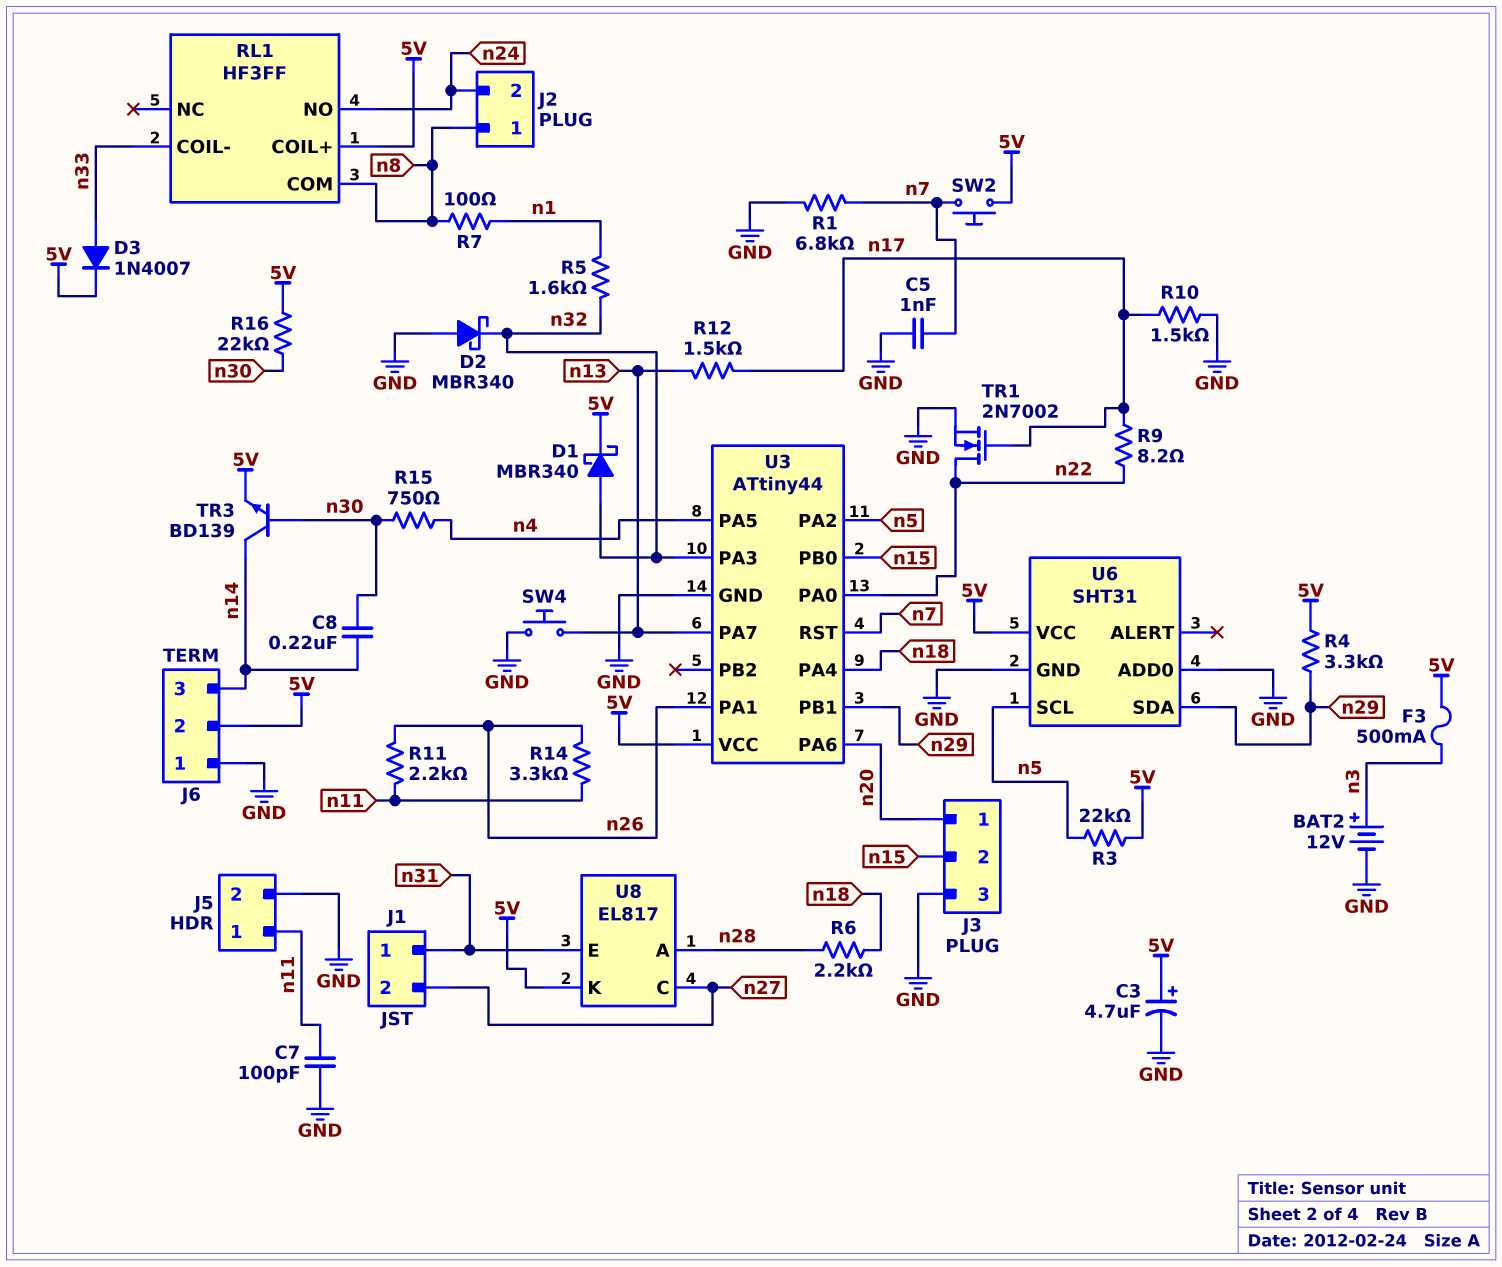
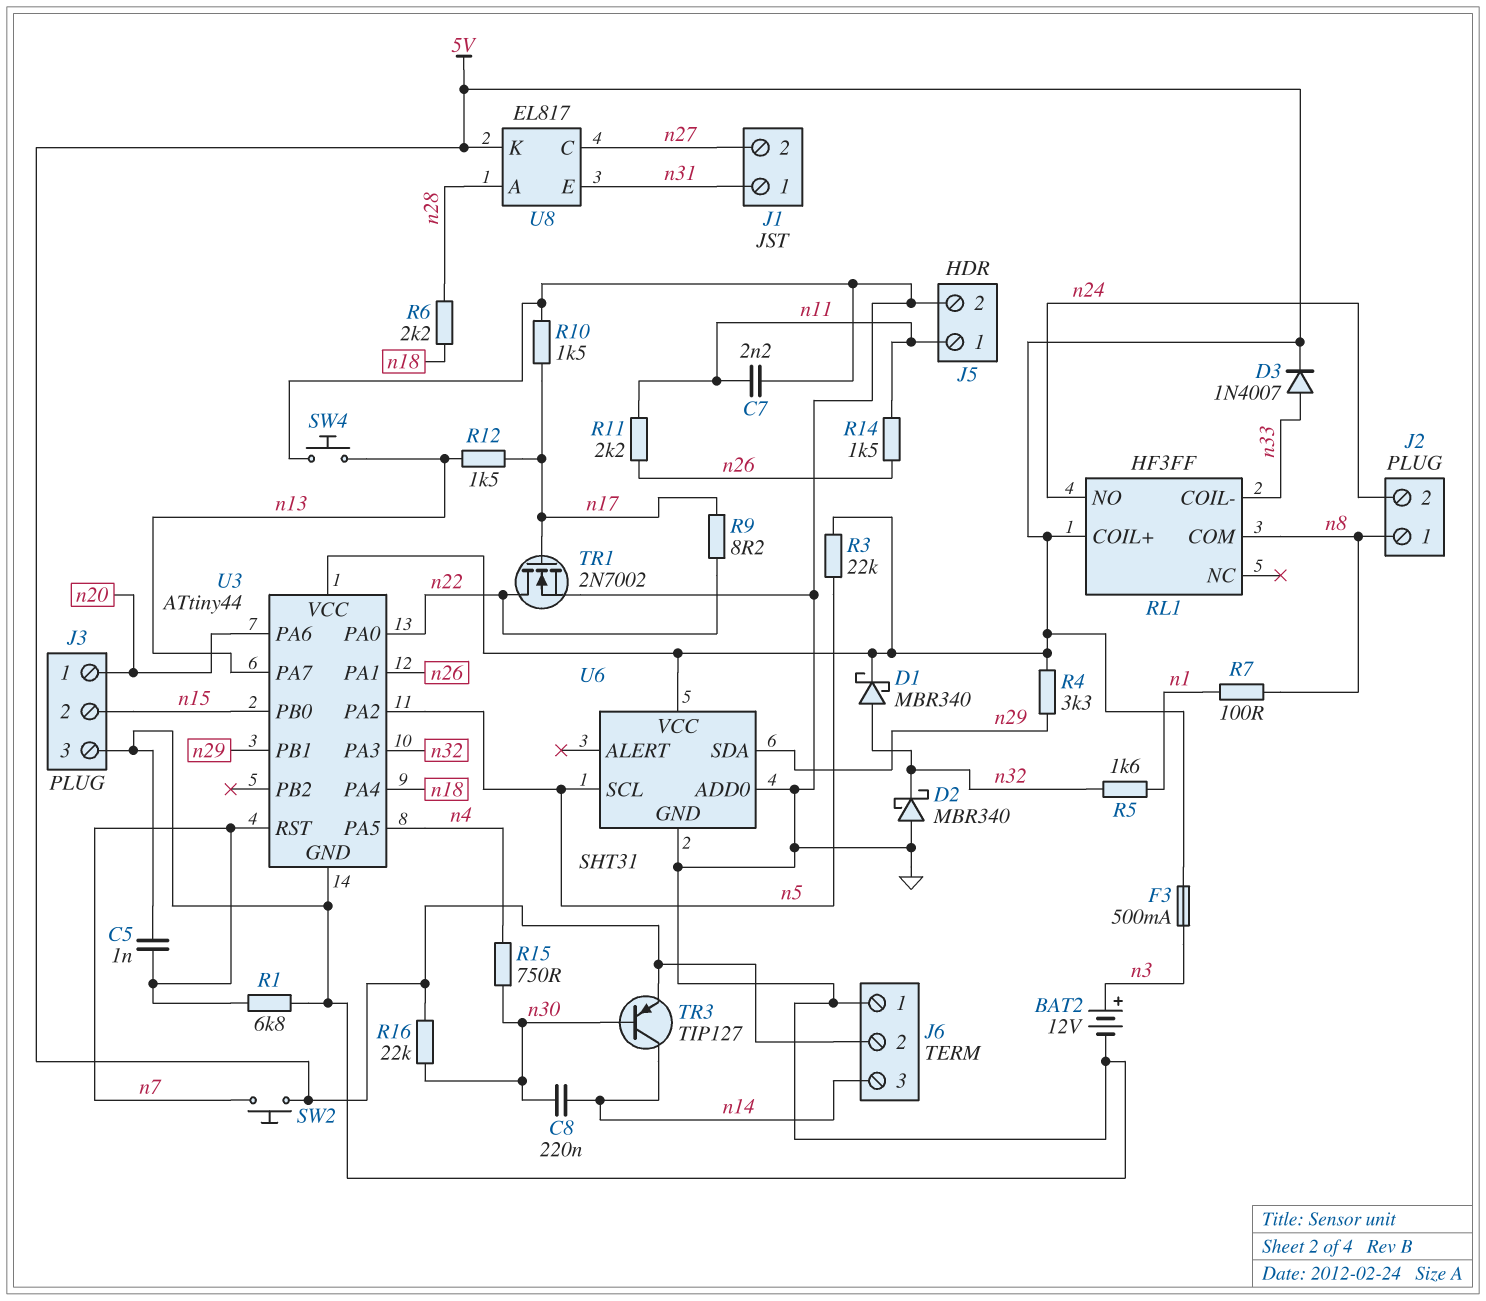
C3: 4.7uF (plus 5V, minus GND) -> none
C7: 100pF (GND, n11) -> 2.2nF (GND, n11)
R14: 3.3k (n11, n26) -> 1.5k (n11, n26)
TR3: NPN BD139 (B n30, C n14, E 5V) -> PNP TIP127 (B n30, C n14, E 5V)

